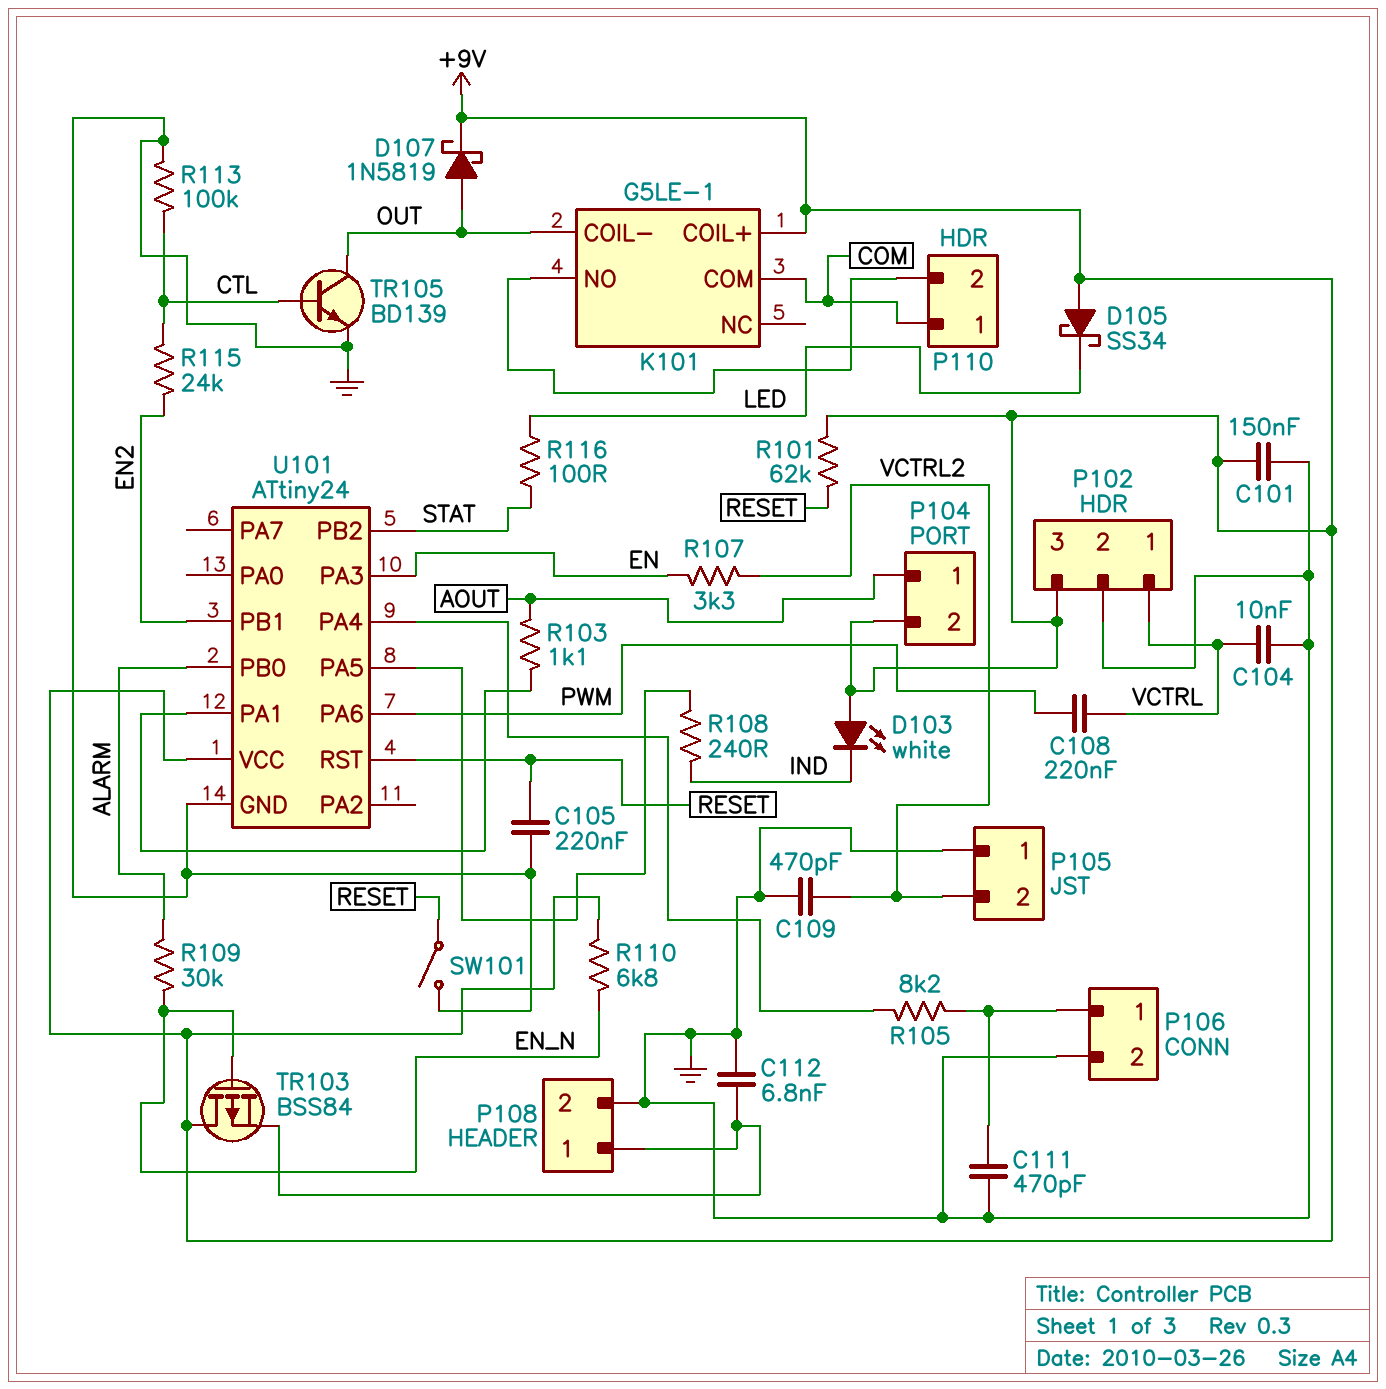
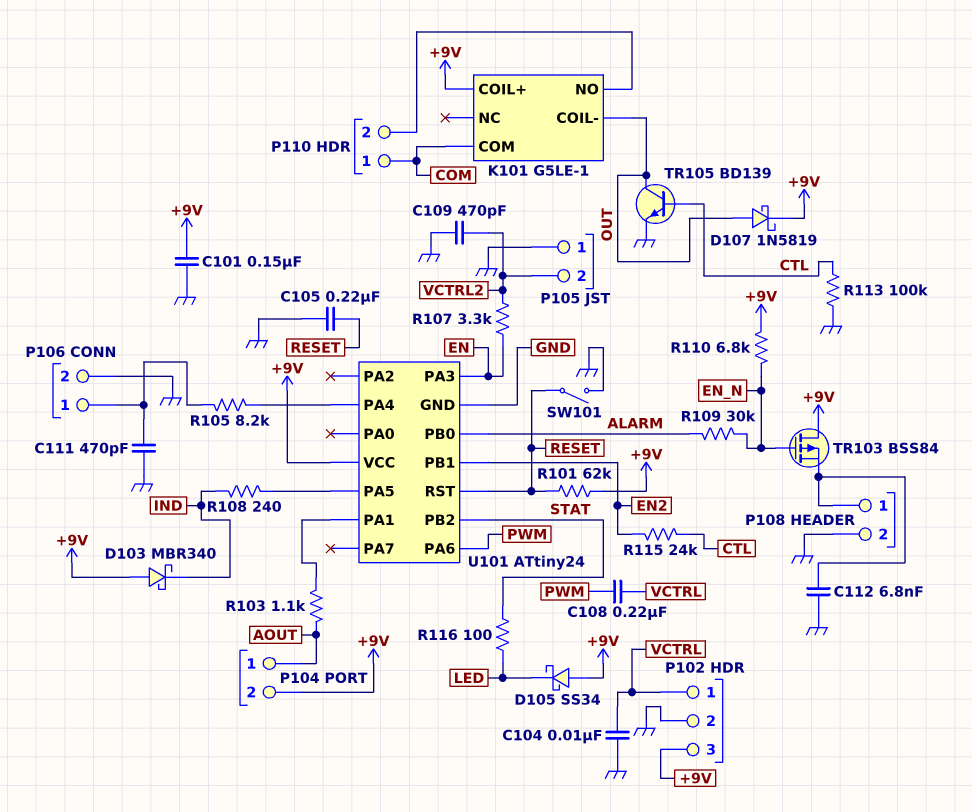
D103: LED white (A +9V, K IND) -> schottky MBR340 (A +9V, K IND)

